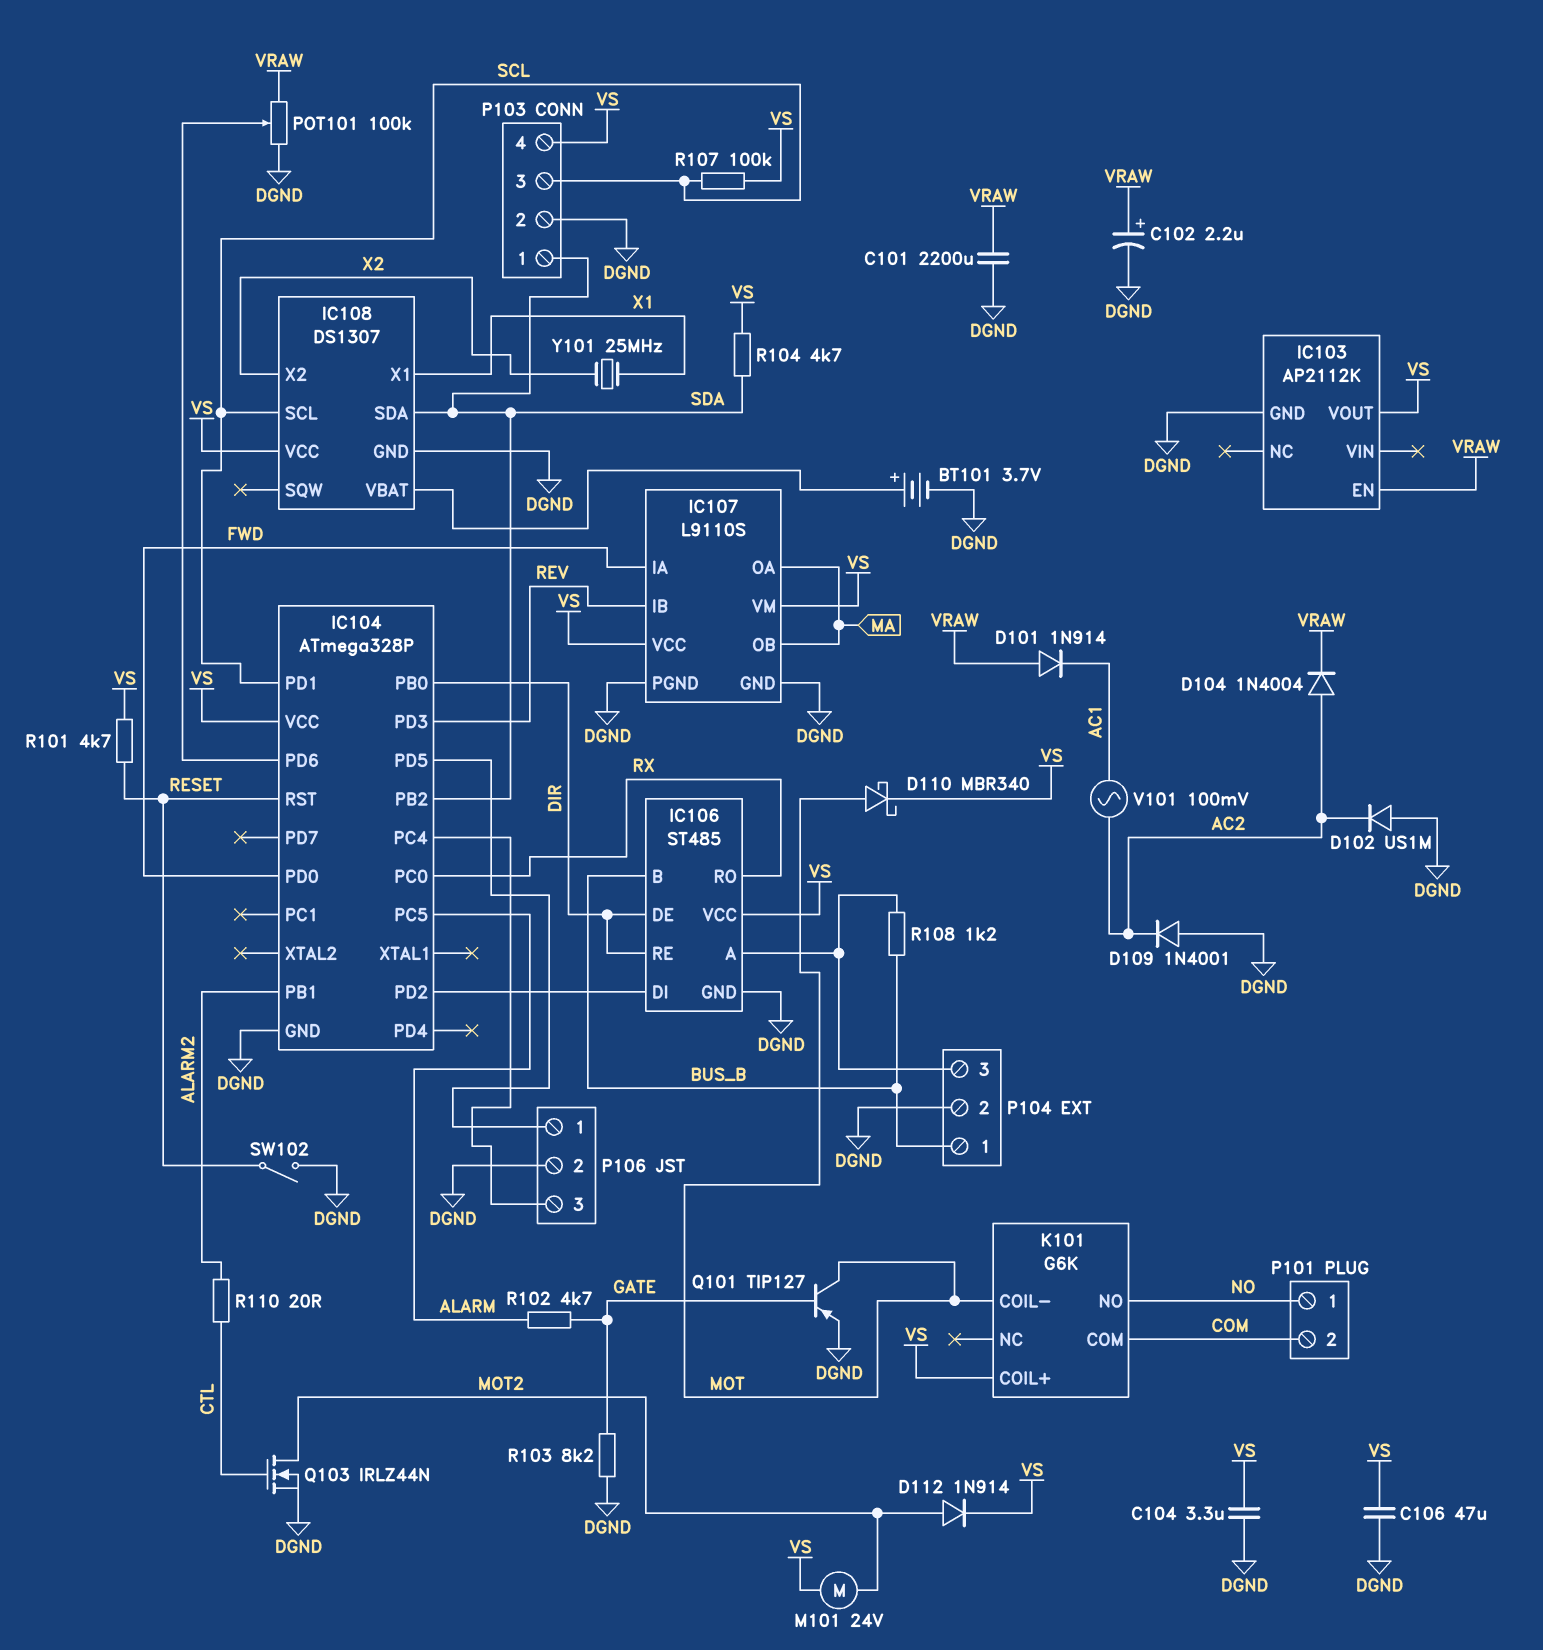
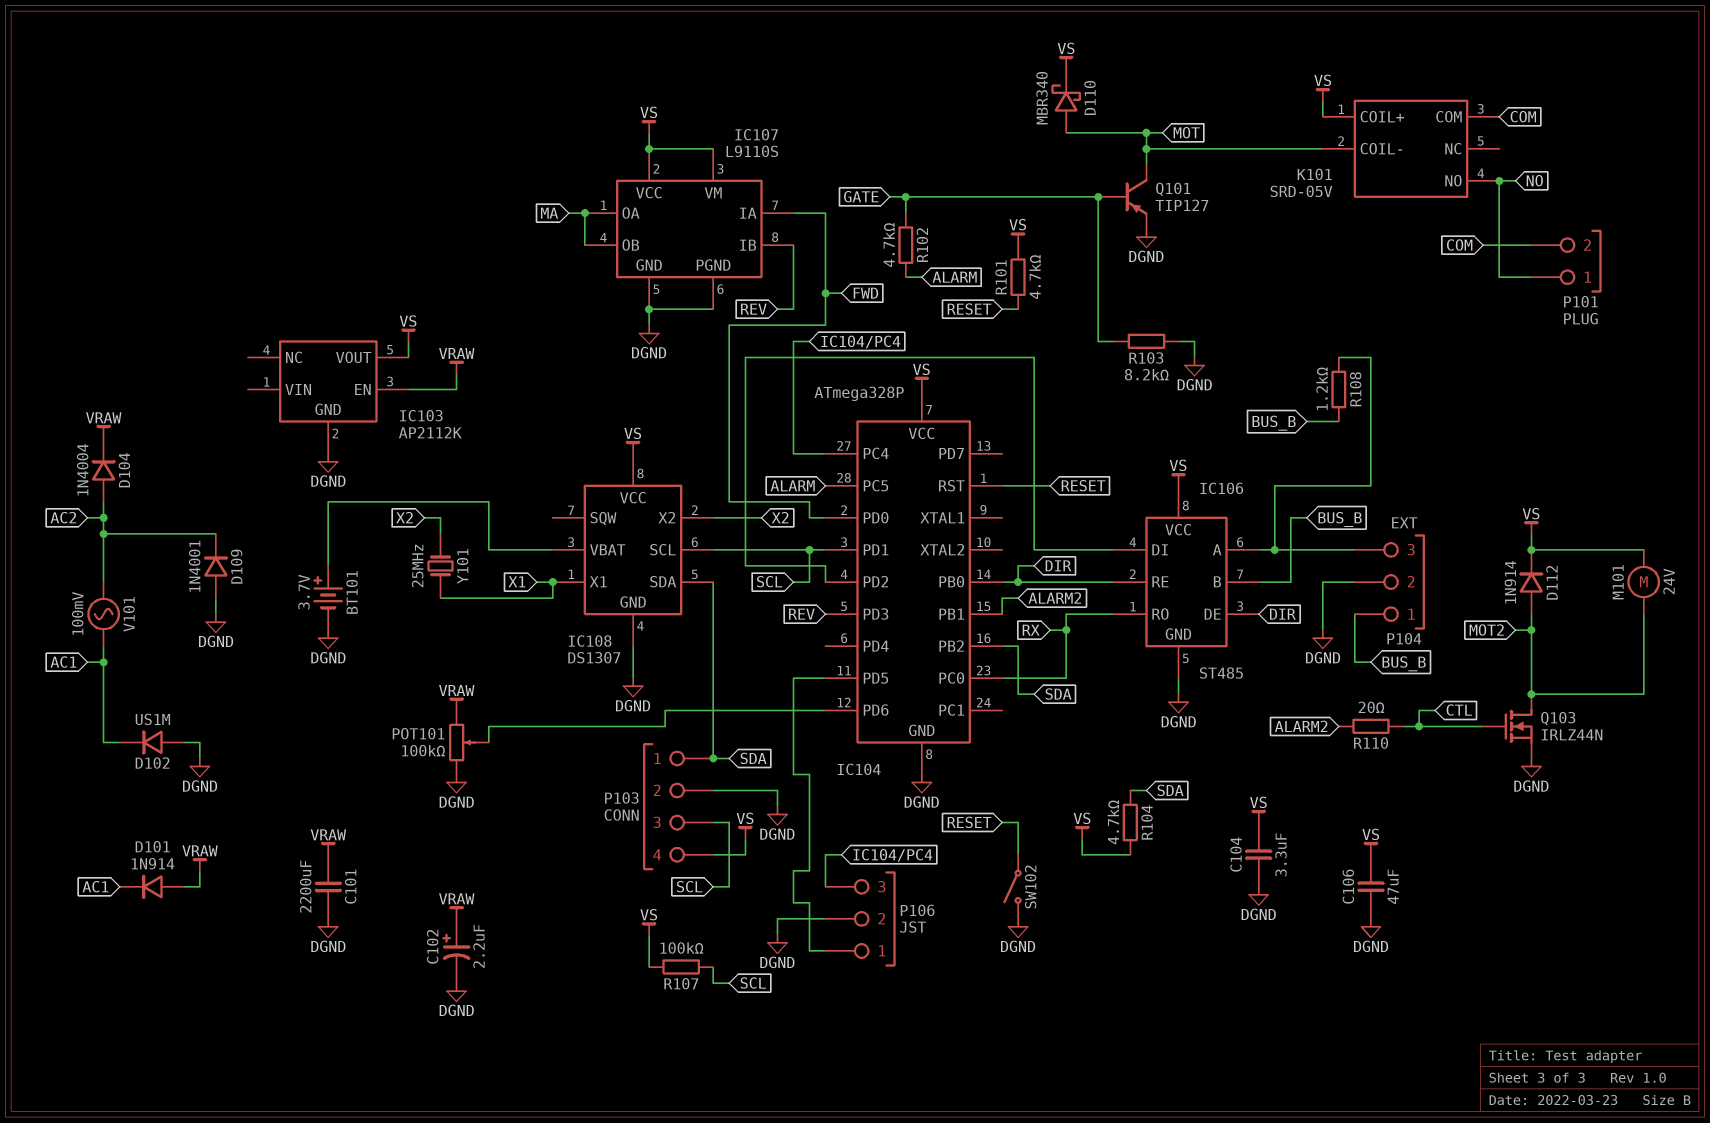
D102: diode US1M (A DGND, K AC2) -> diode US1M (A DGND, K AC1)
K101: G6K -> SRD-05V

